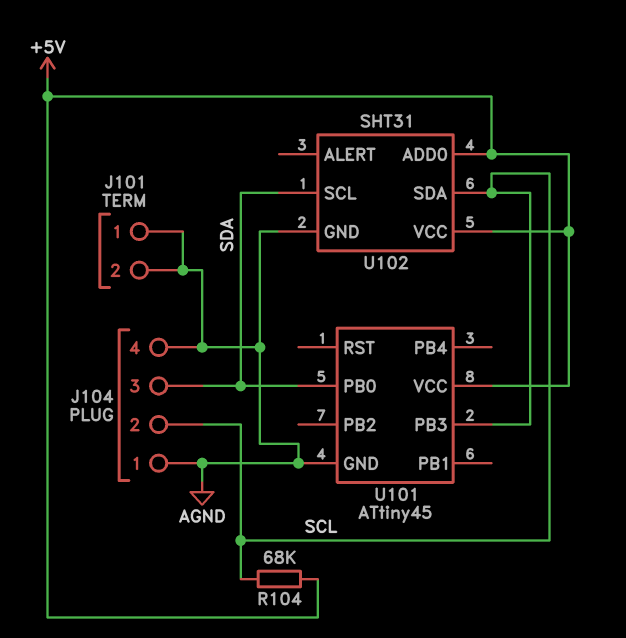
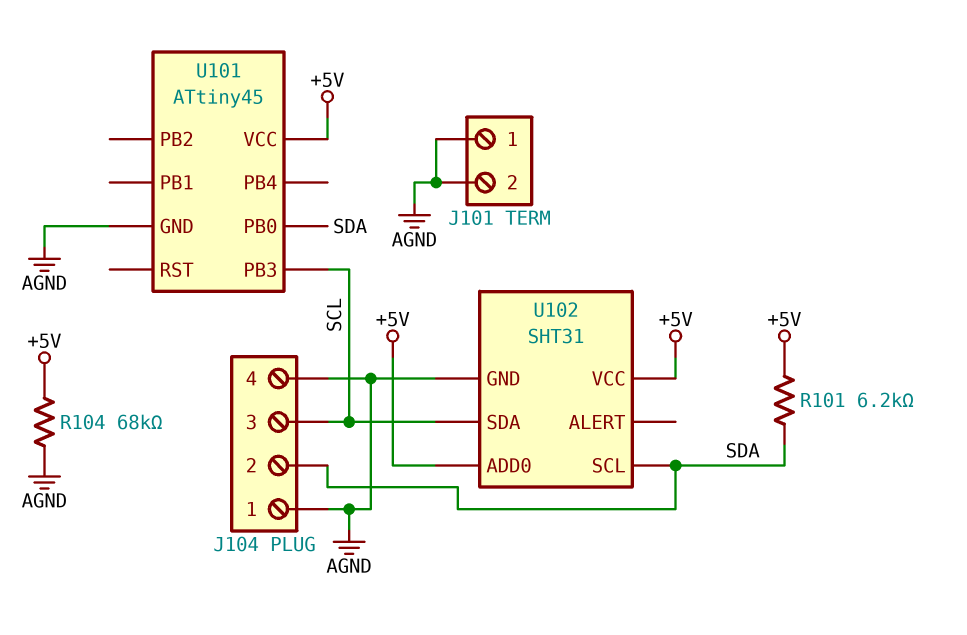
J104 pin 2: SCL -> SDA
J104 pin 3: SDA -> SCL
R101: none -> 6.2k (+5V, SDA)
R104: 68k (+5V, SCL) -> 68k (+5V, AGND)

